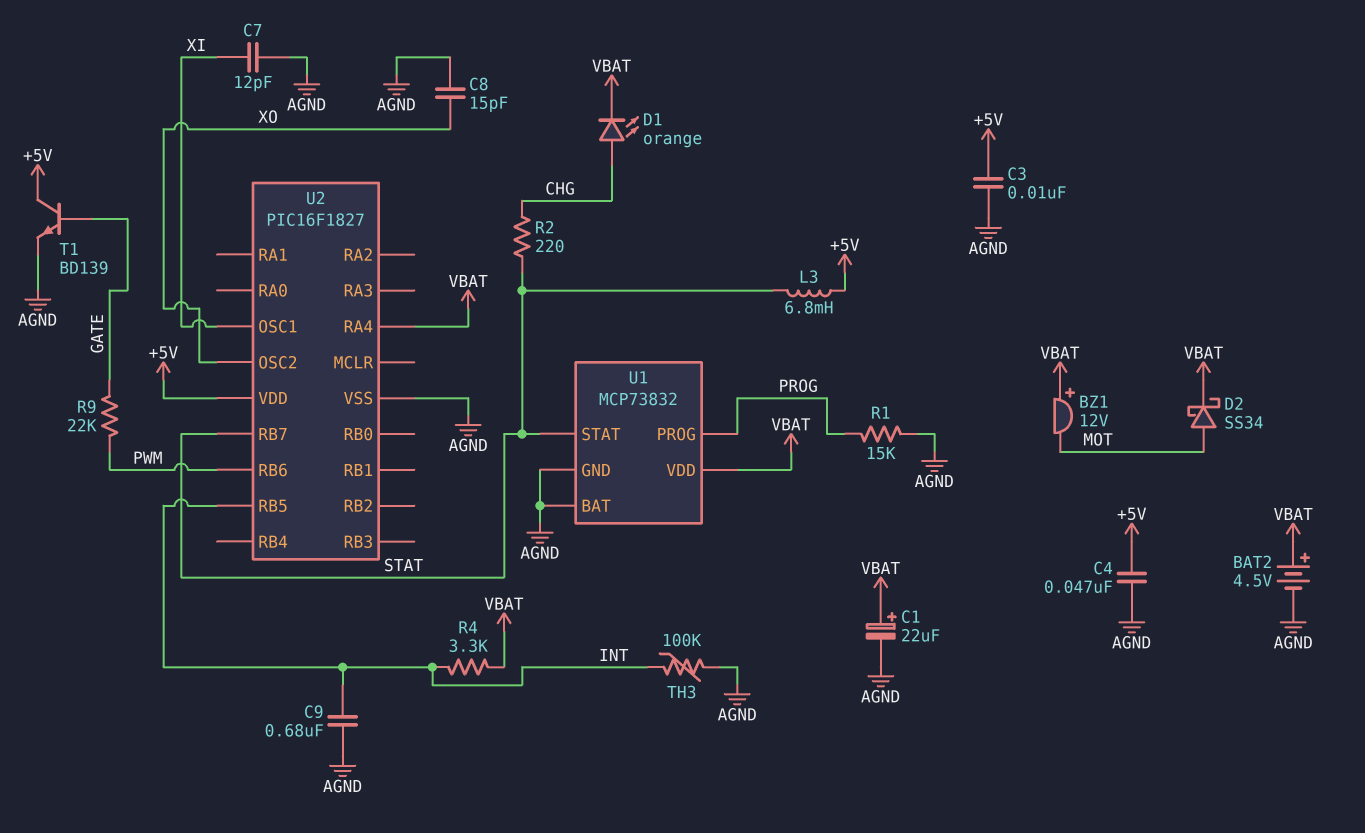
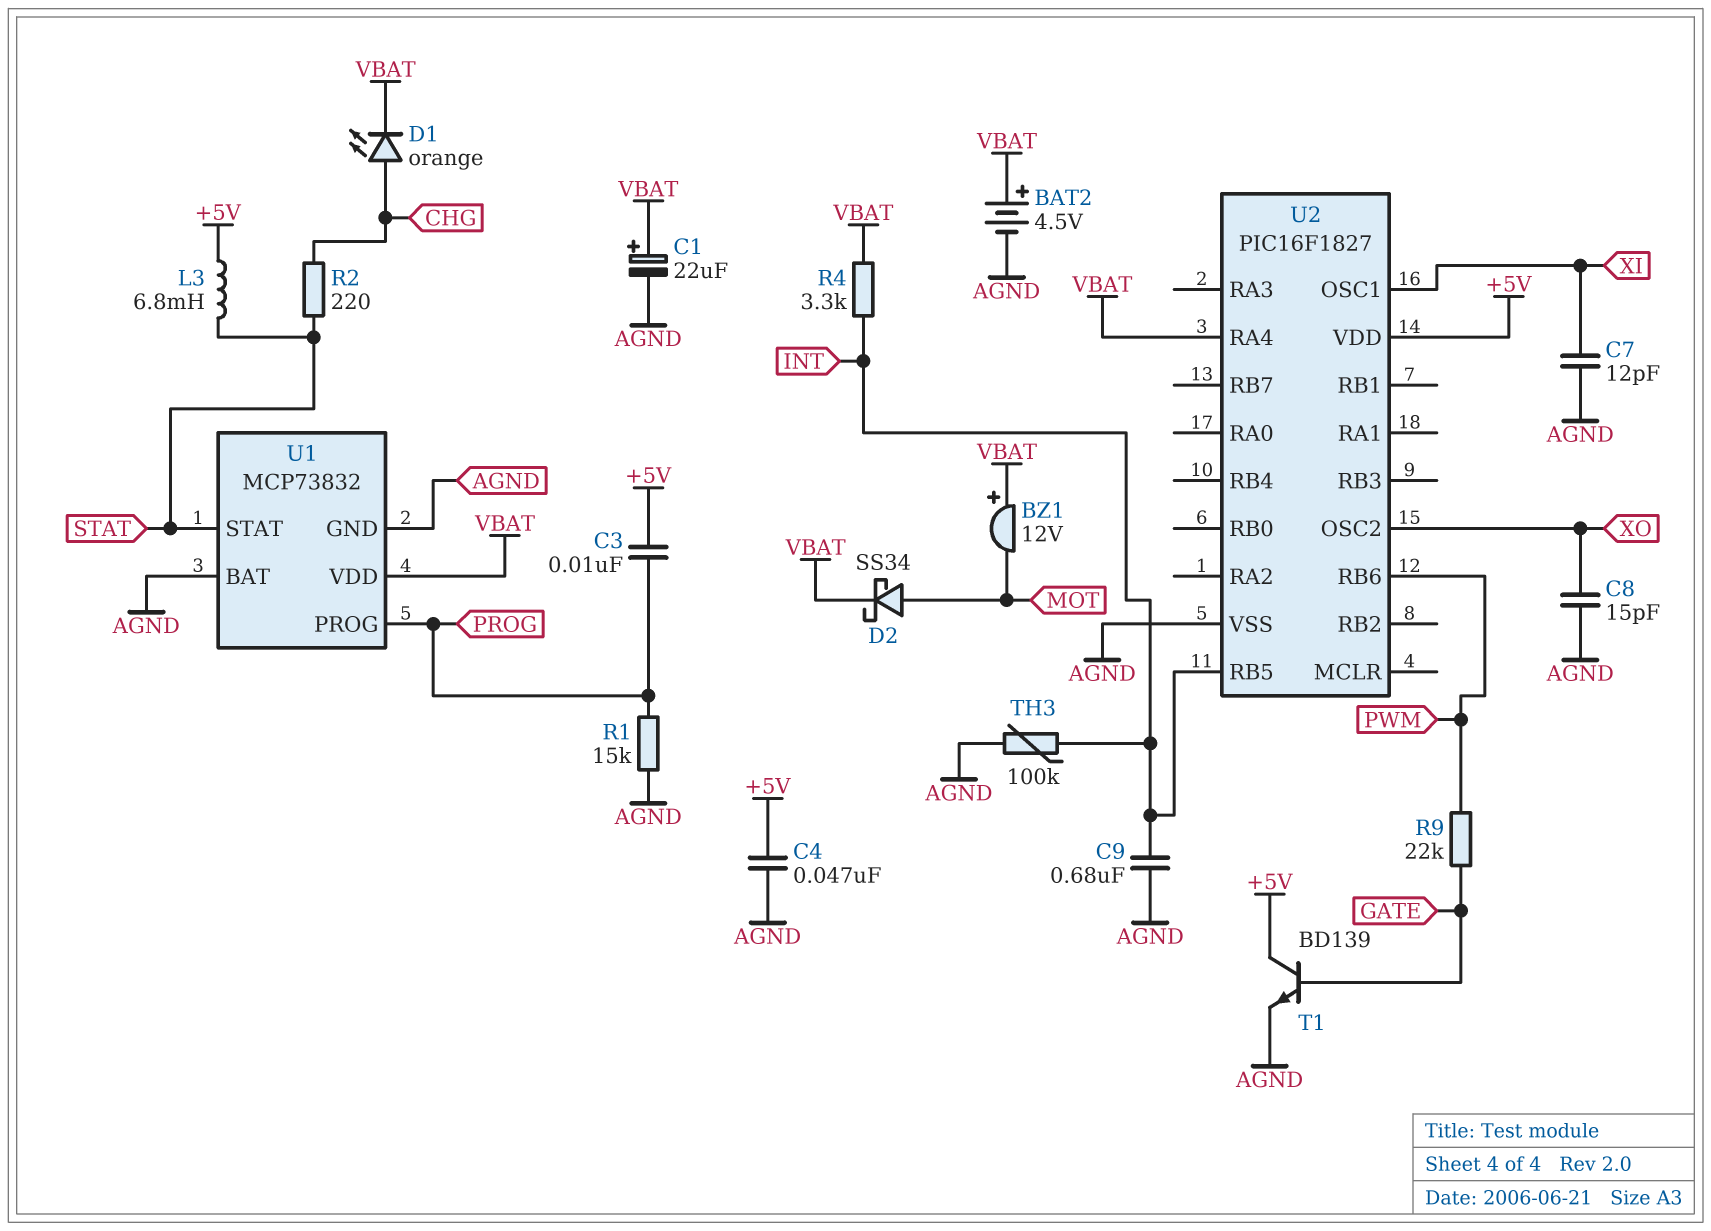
C3: 10nF (+5V, AGND) -> 10nF (+5V, PROG)
U2 pin RB7: STAT -> none

